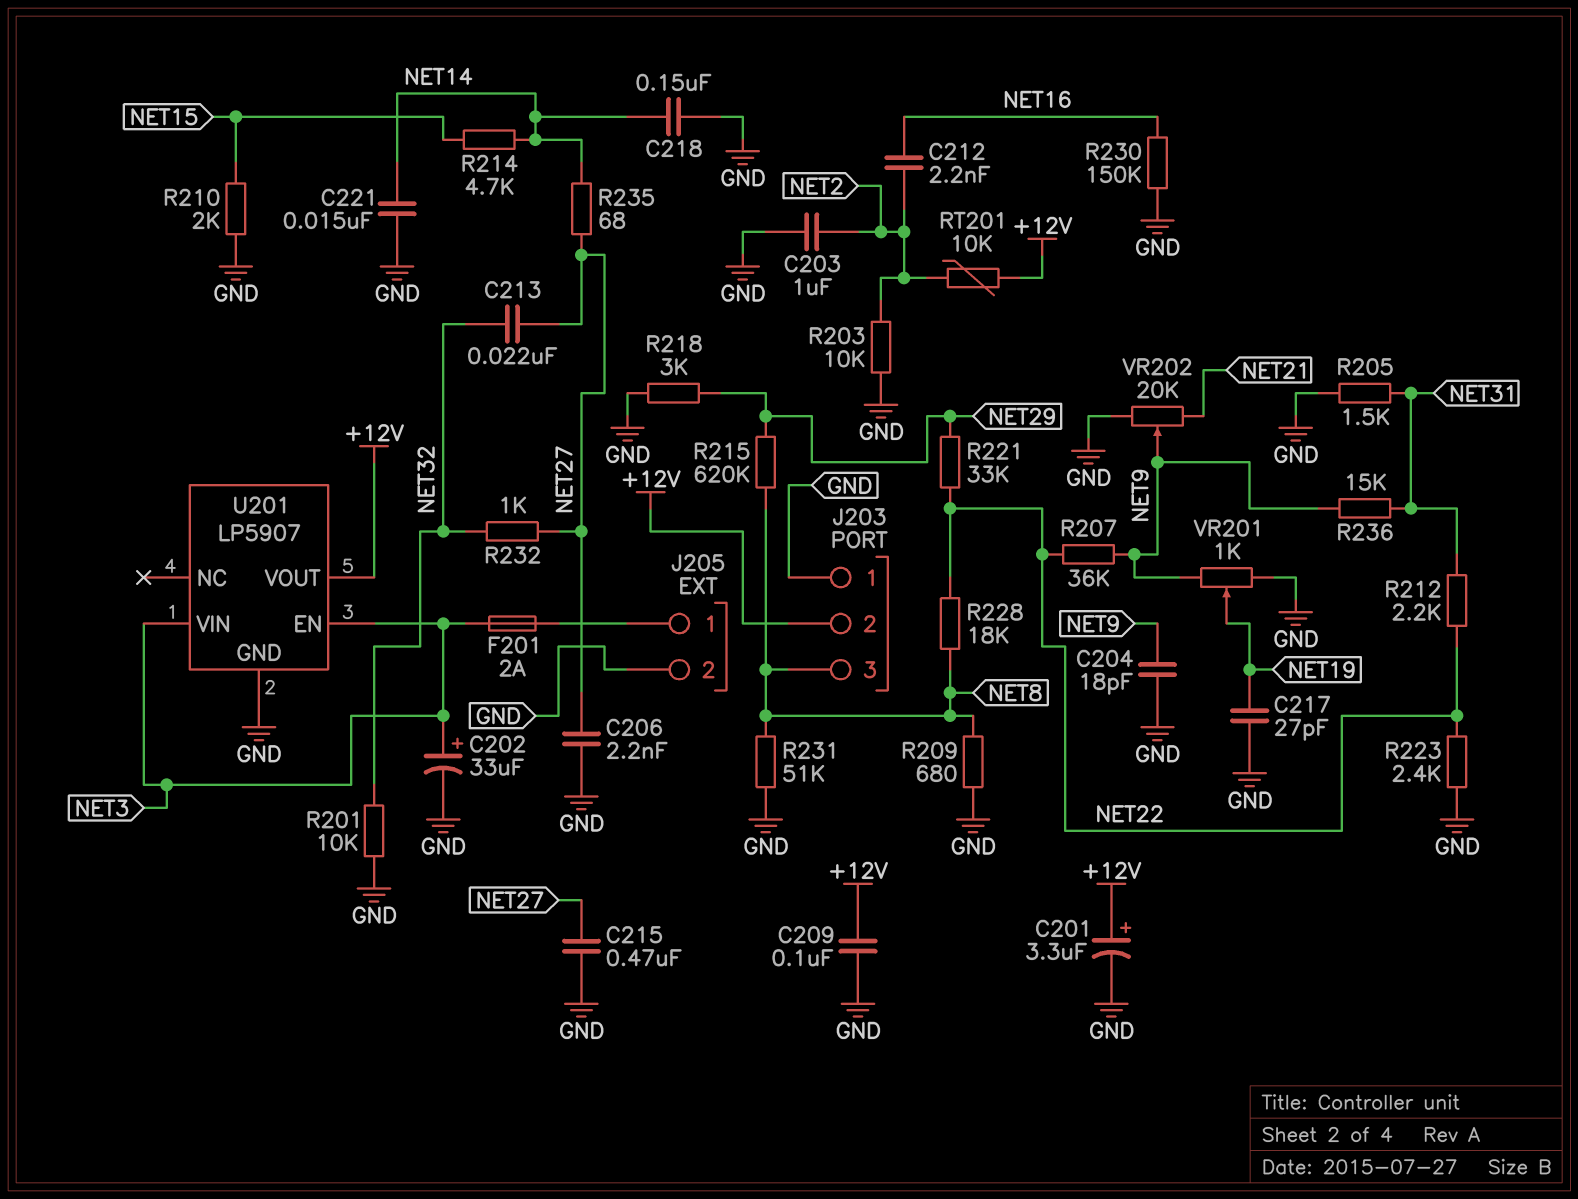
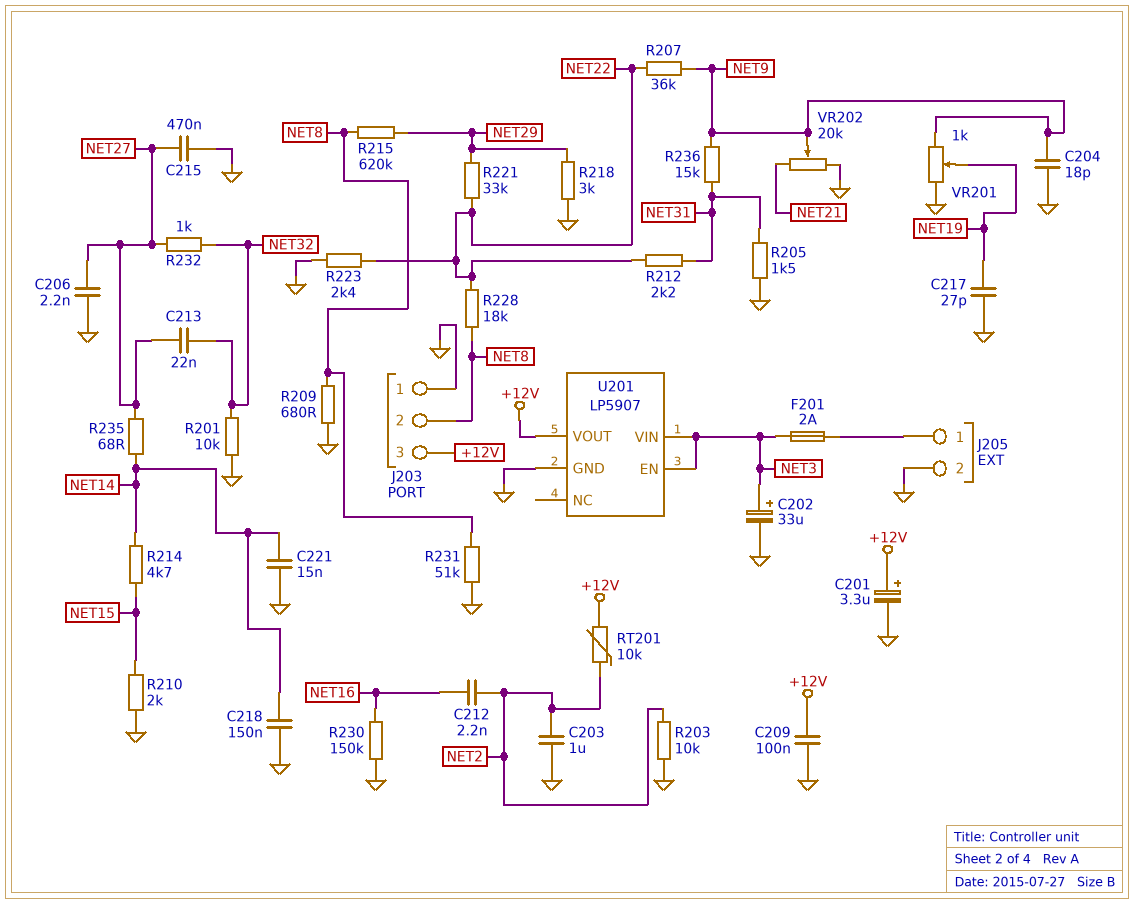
J203 pin 2: +12V -> NET8
J203 pin 3: NET8 -> +12V

